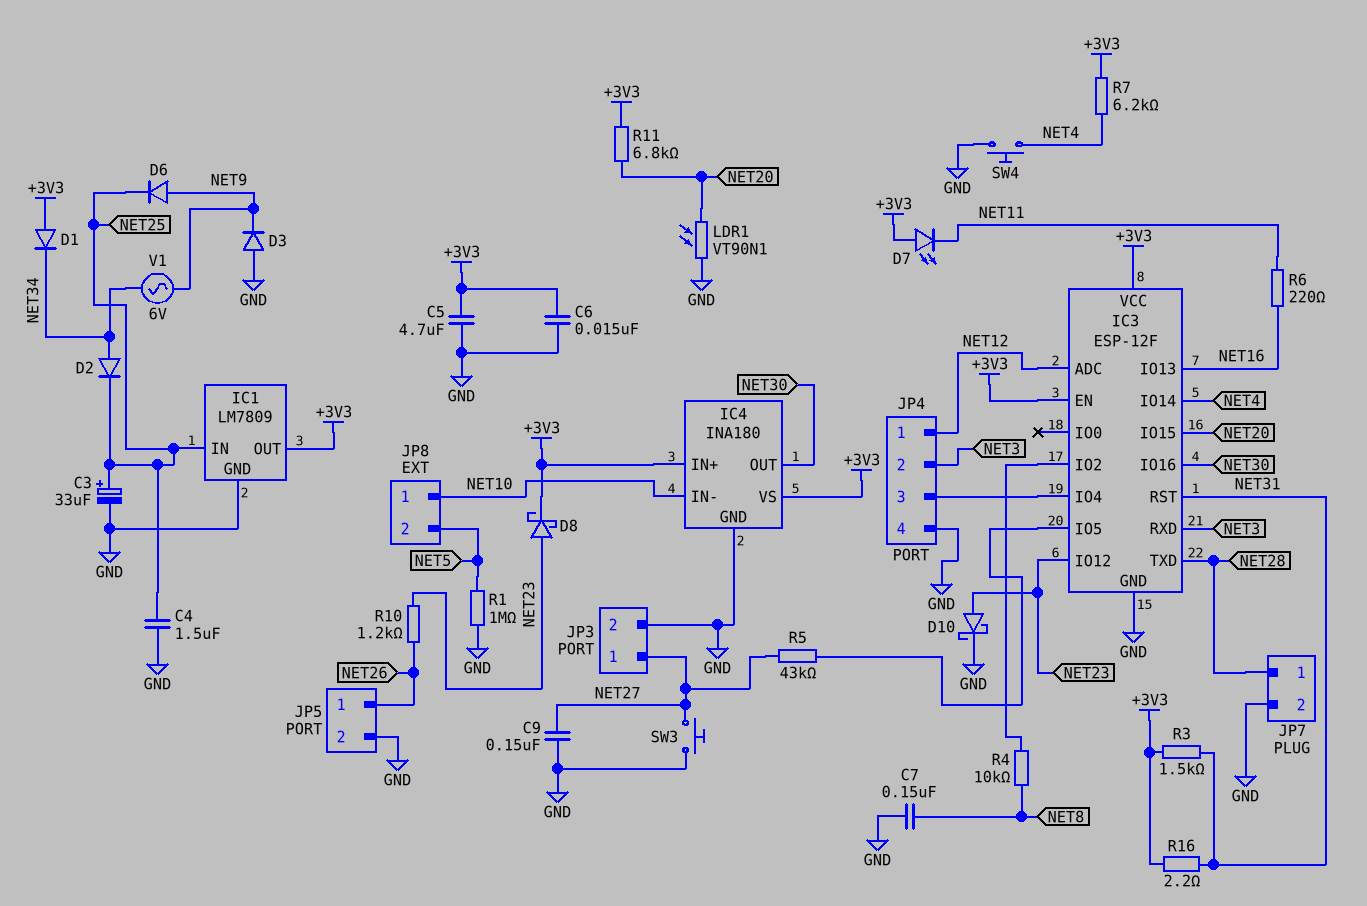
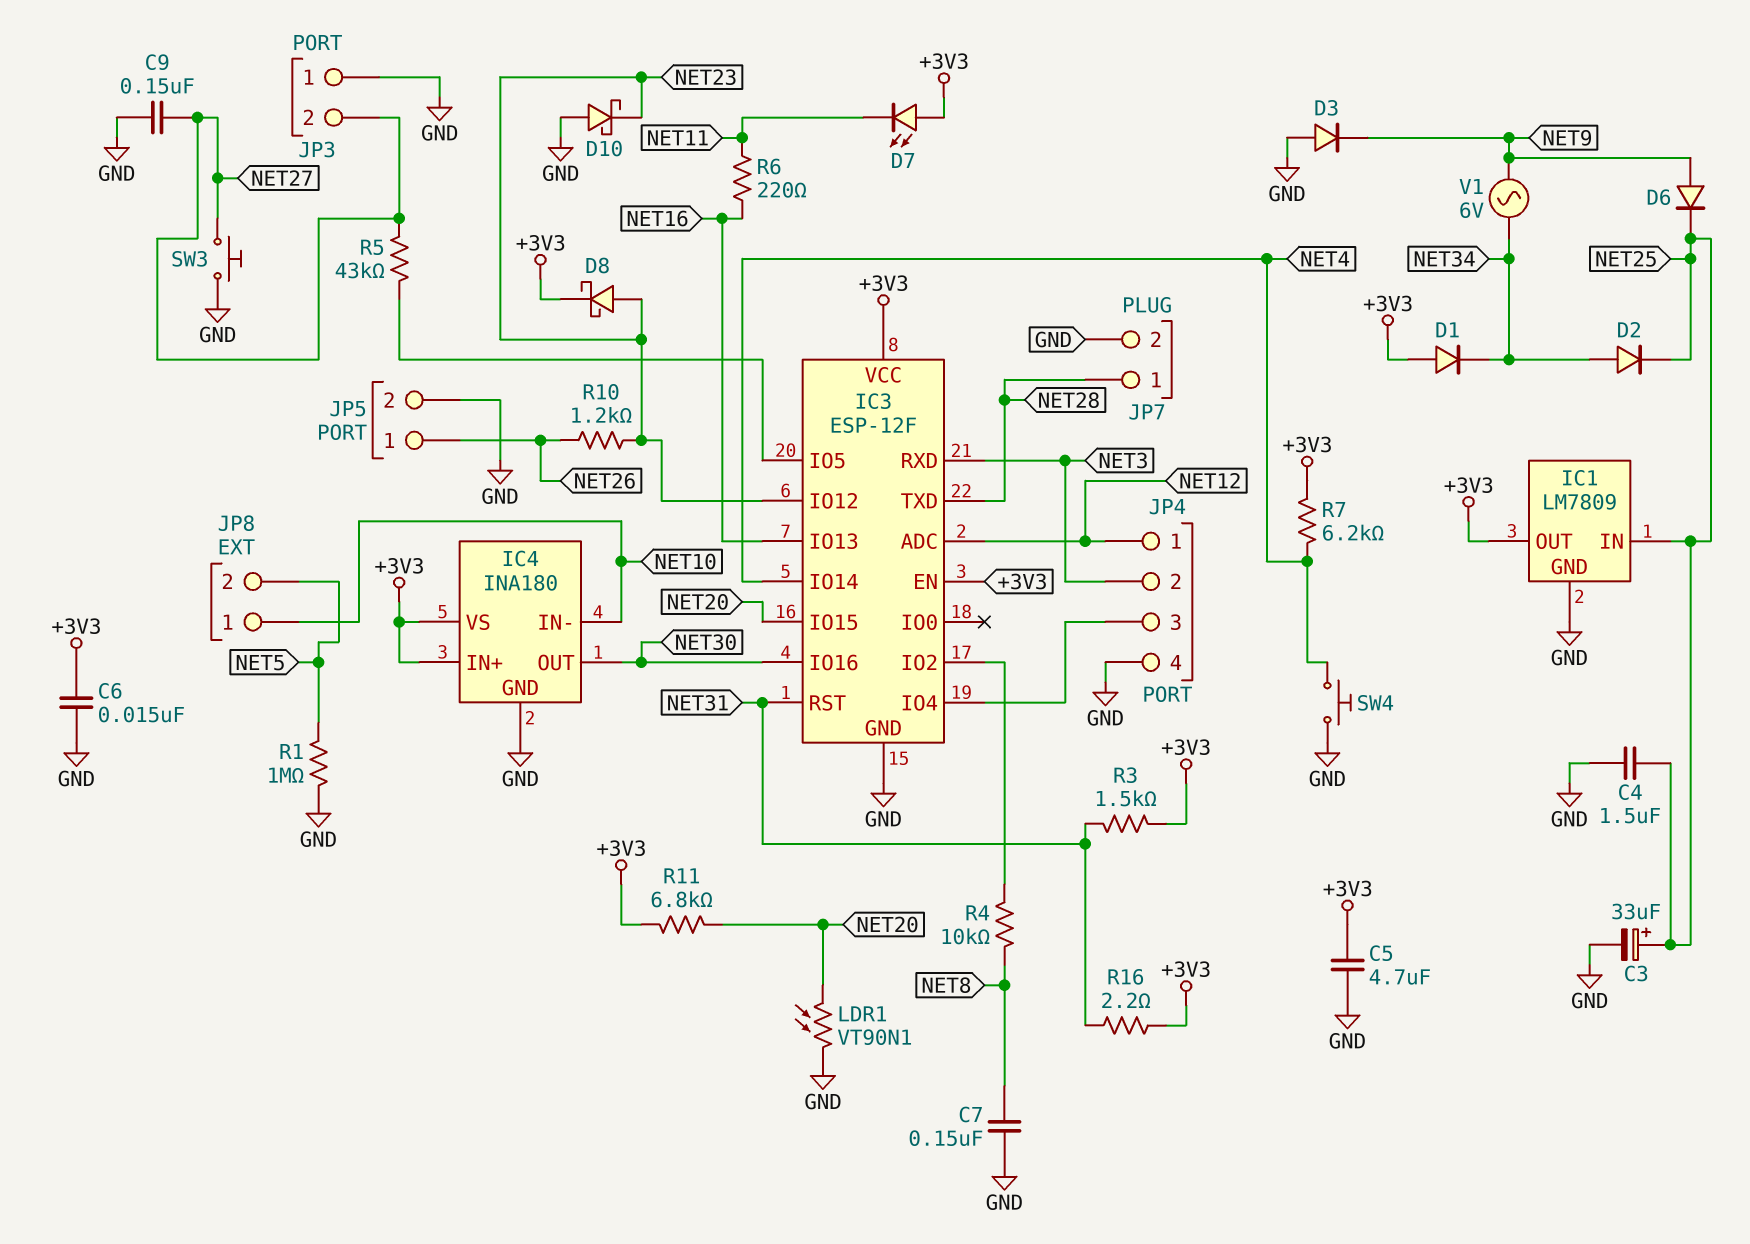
D10: schottky (A NET23, K GND) -> schottky (A GND, K NET23)
JP3 pin 1: NET27 -> GND
JP3 pin 2: GND -> NET27

